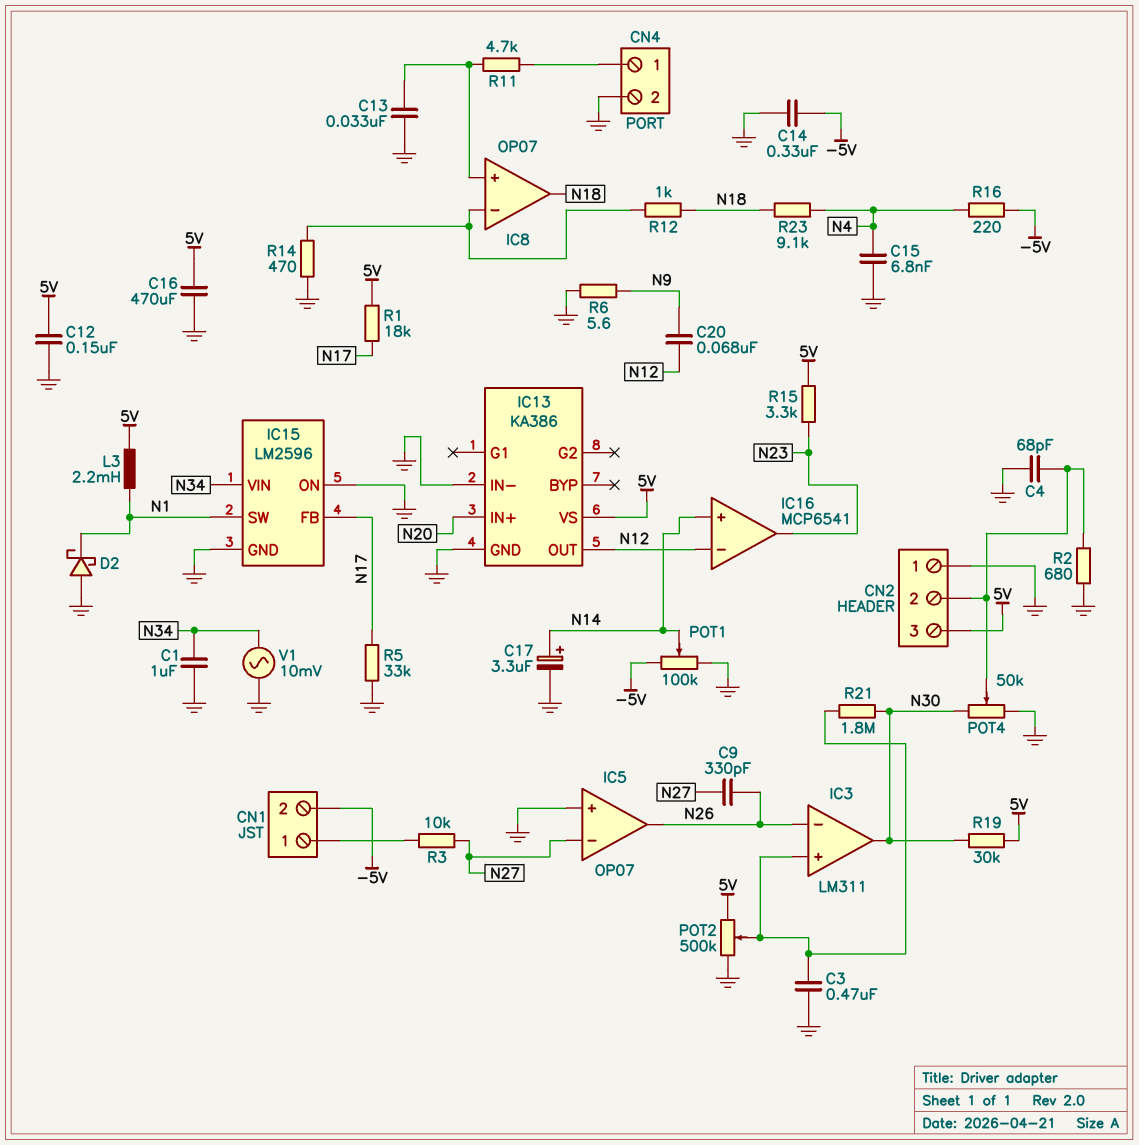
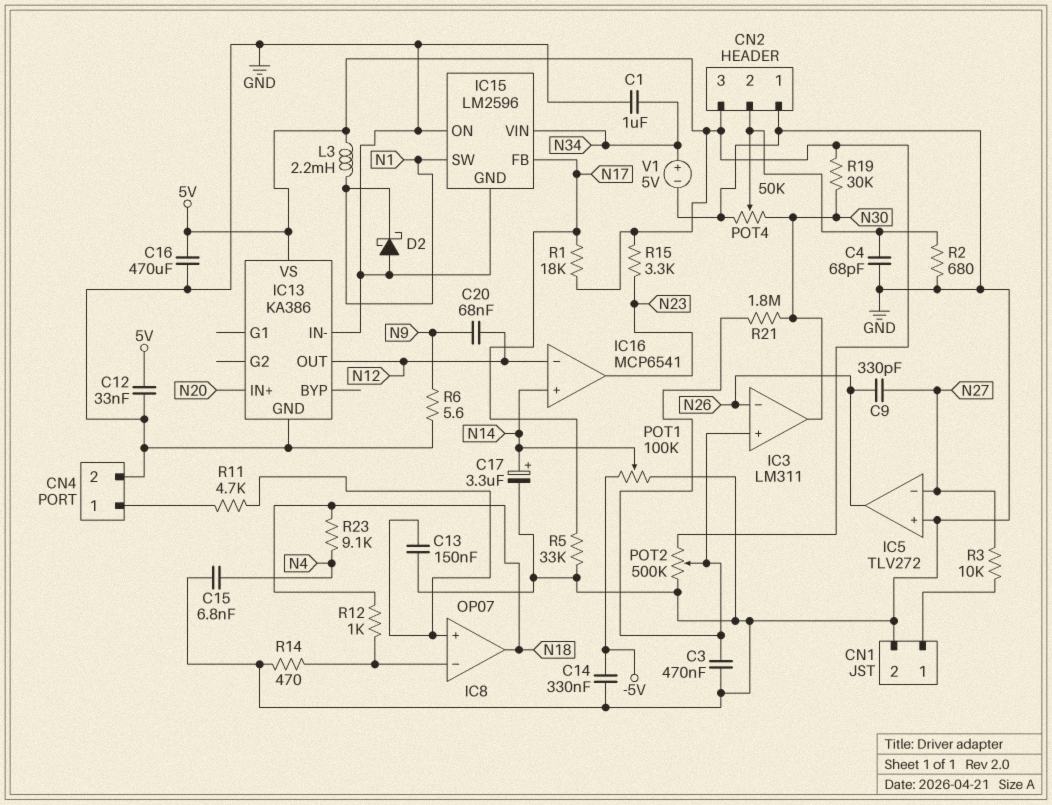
C12: 150nF (5V, GND) -> 33nF (5V, GND)
C13: 33nF (GND, IC8/in+) -> 150nF (GND, IC8/in+)
CN1 pin 2: -5V -> GND
IC5: OP07 -> TLV272
R16: 220 (-5V, N4) -> none
V1: AC 10mV (GND, N34) -> 5V (plus N34, minus GND)

